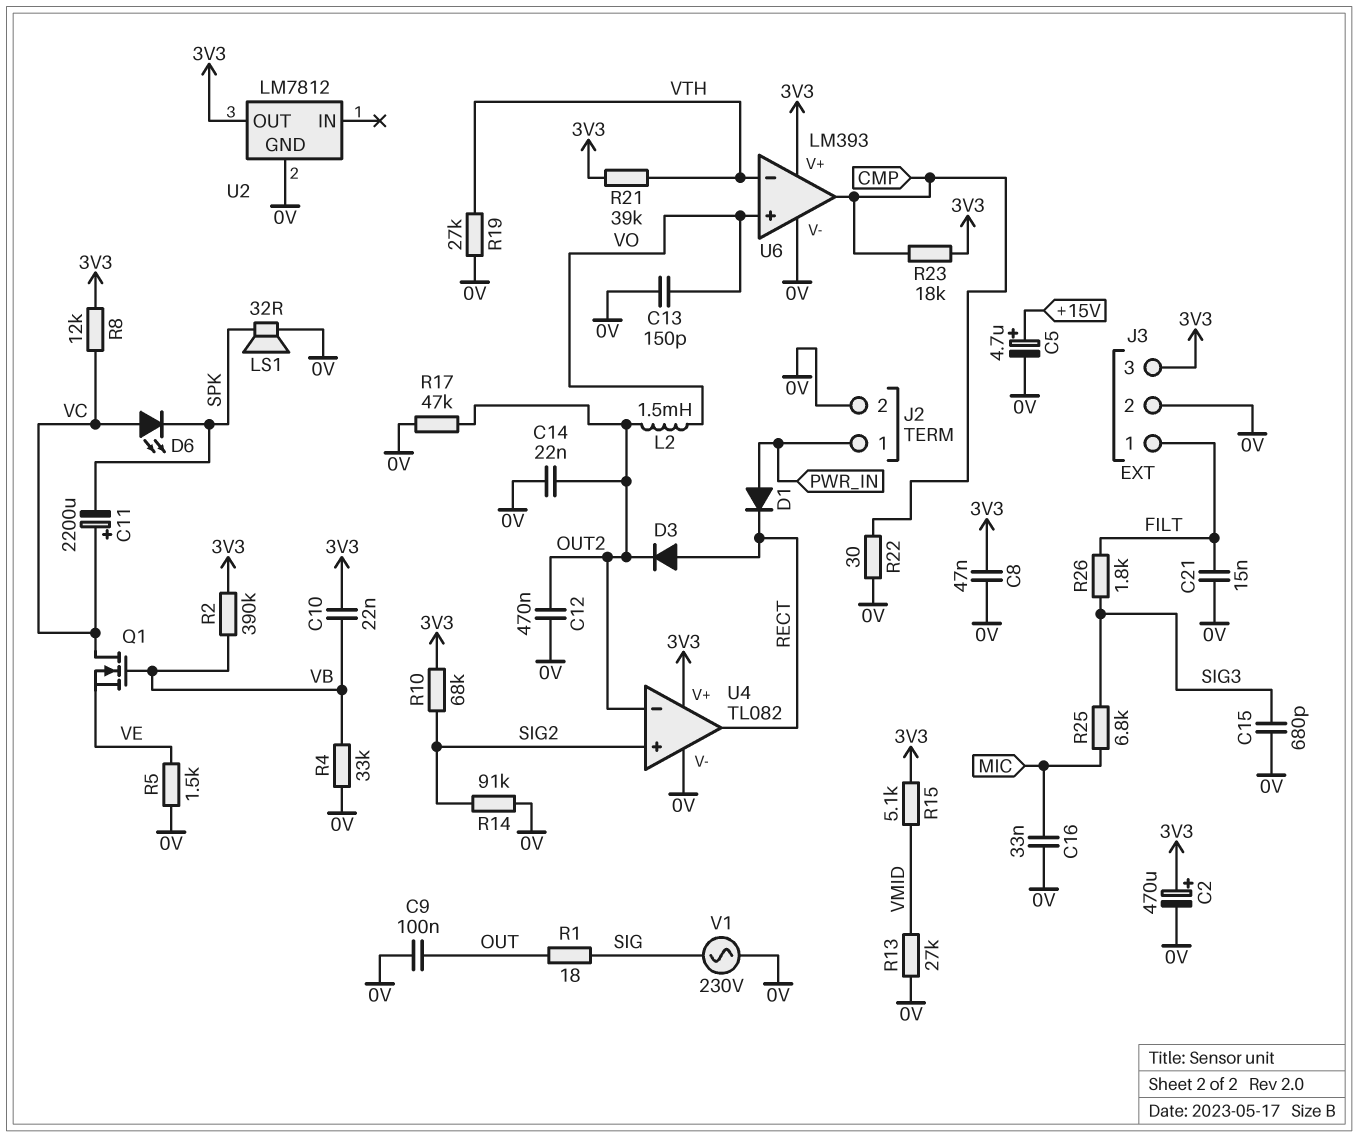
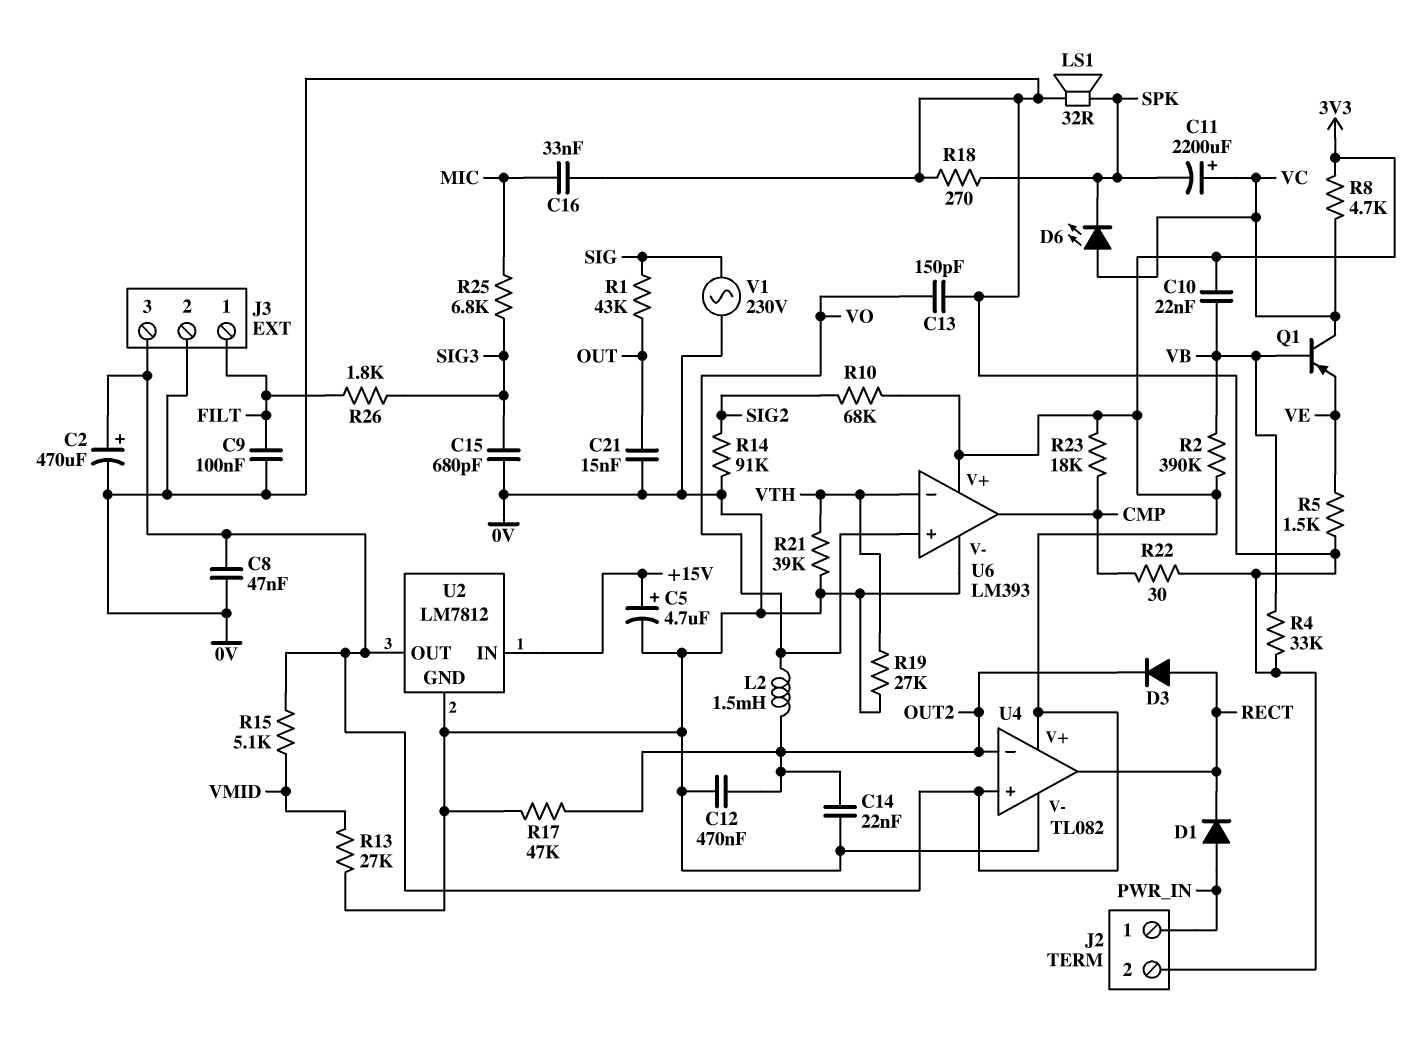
C9: 100nF (0V, OUT) -> 100nF (0V, FILT)
C21: 15nF (0V, FILT) -> 15nF (0V, OUT)
Q1: NMOS (G VB, D VC, S VE) -> PNP (B VB, C VC, E VE)
R1: 18 (OUT, SIG) -> 43k (OUT, SIG)
R8: 12k (3V3, VC) -> 4.7k (3V3, VC)
R18: none -> 270 (0V, SPK)
R21: 39k (3V3, VTH) -> 39k (0V, VTH)
U2 pin IN: none -> +15V
U4 pin in+: SIG2 -> 3V3

